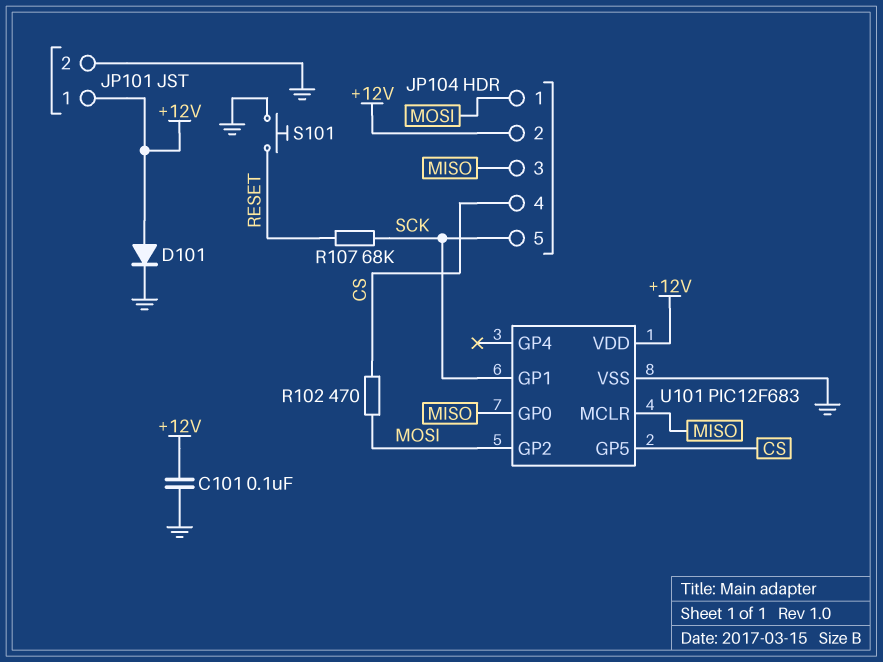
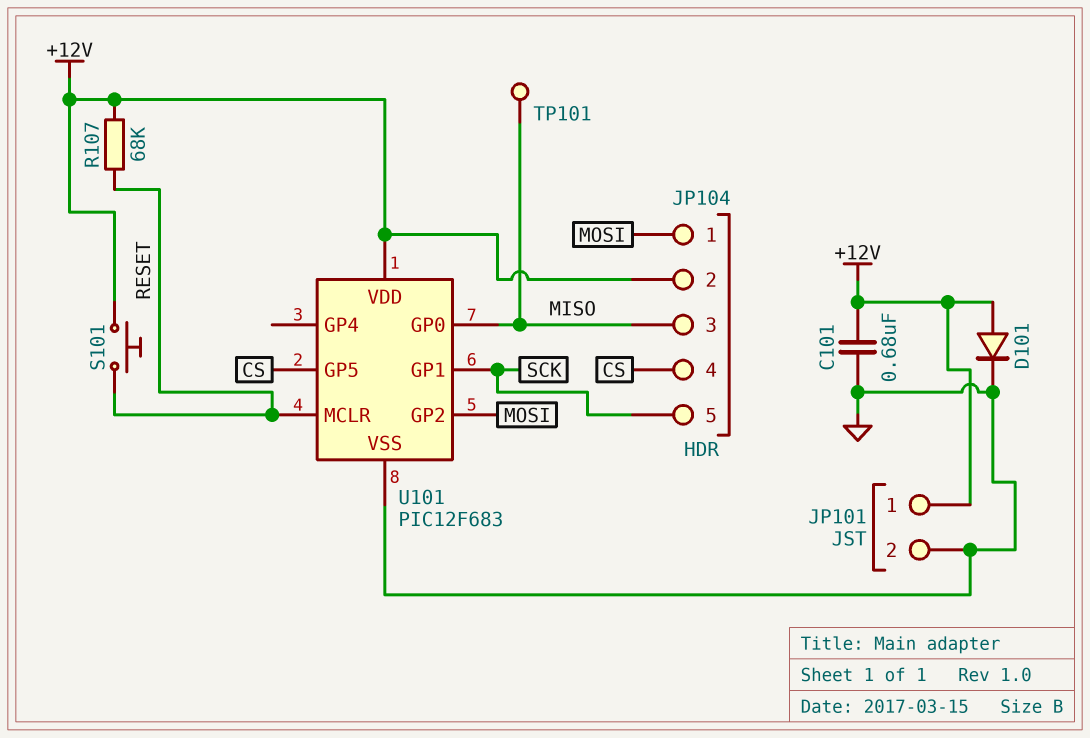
C101: 100nF (+12V, GND) -> 680nF (+12V, GND)
R102: 470 (CS, MOSI) -> none
R107: 68k (RESET, SCK) -> 68k (+12V, RESET)
S101: button (GND, RESET) -> button (+12V, RESET)
TP101: none -> test point (MISO)
U101 pin MCLR: MISO -> RESET

